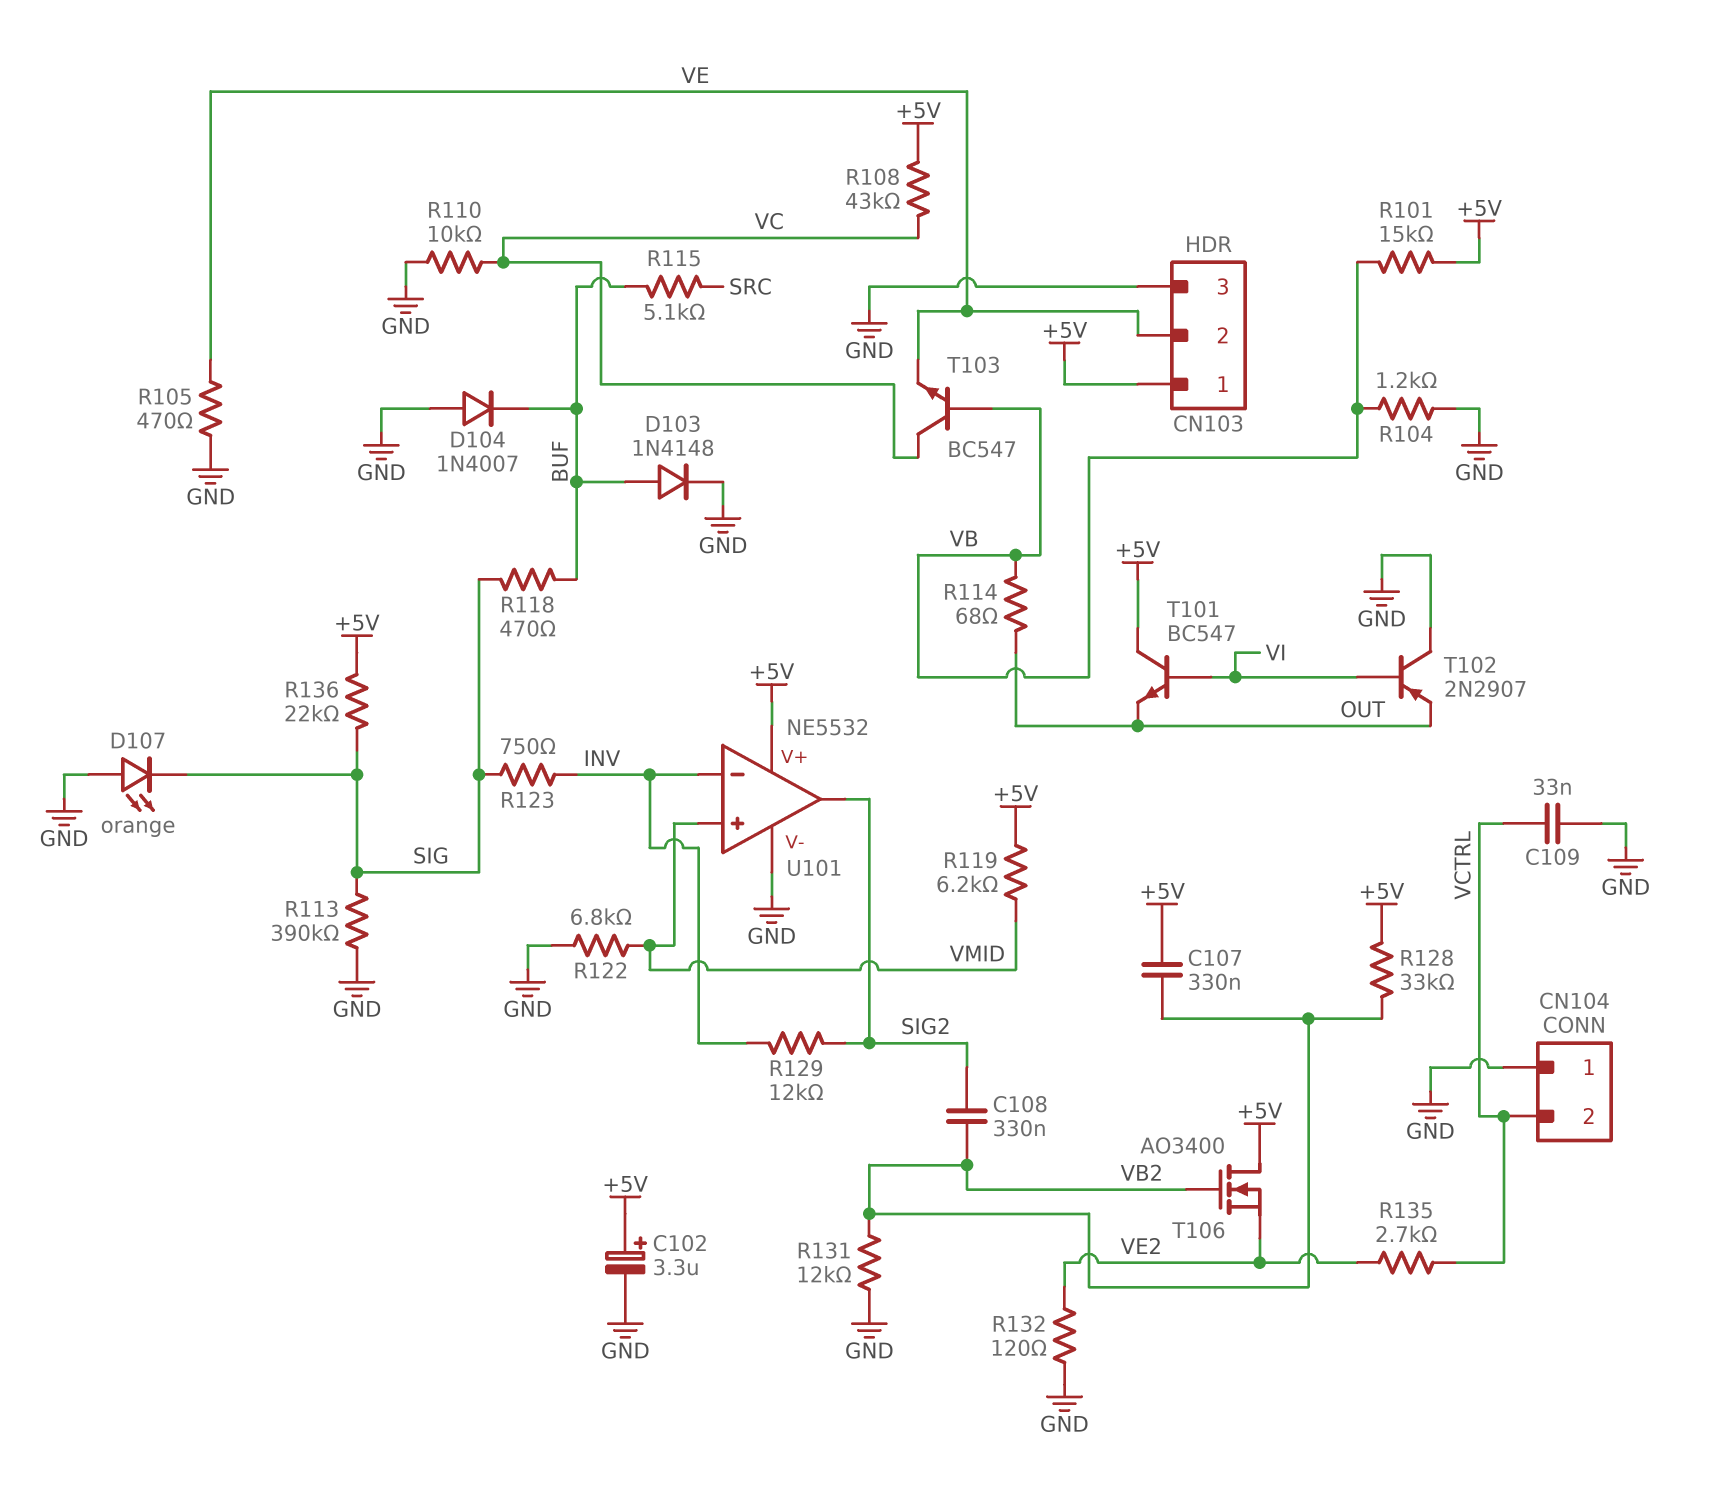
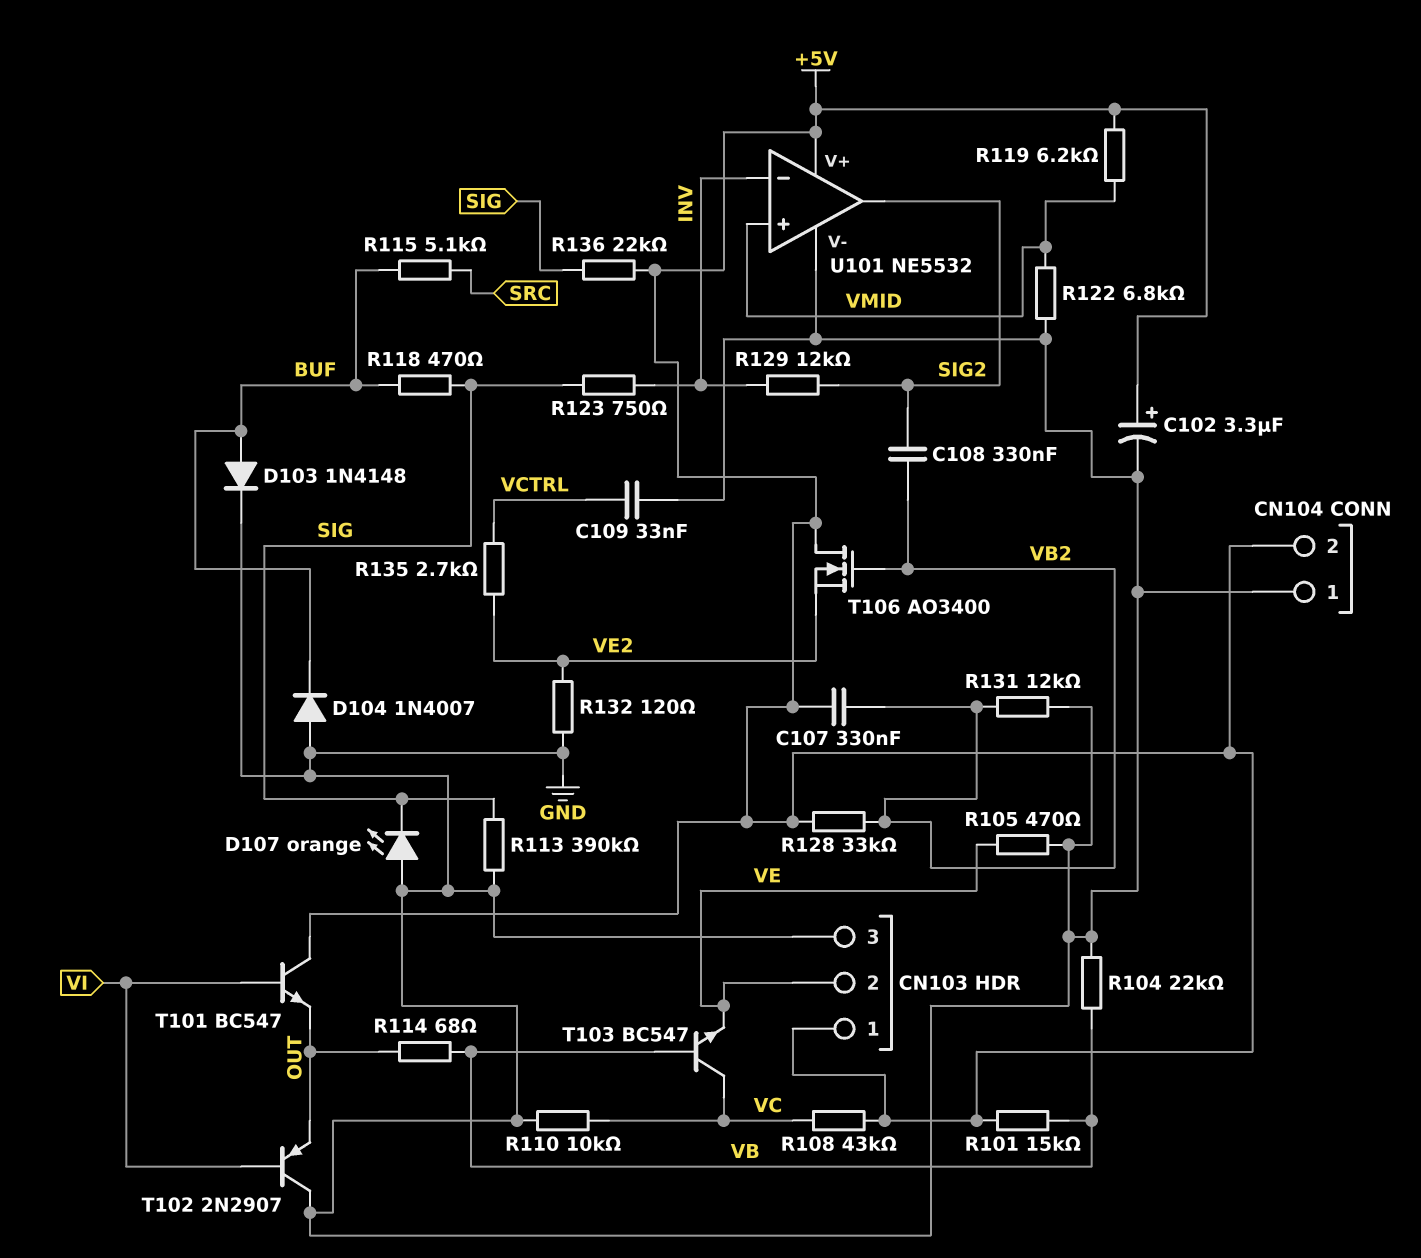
CN104 pin 2: VCTRL -> +5V
R104: 1.2k (GND, VB) -> 22k (GND, VB)

